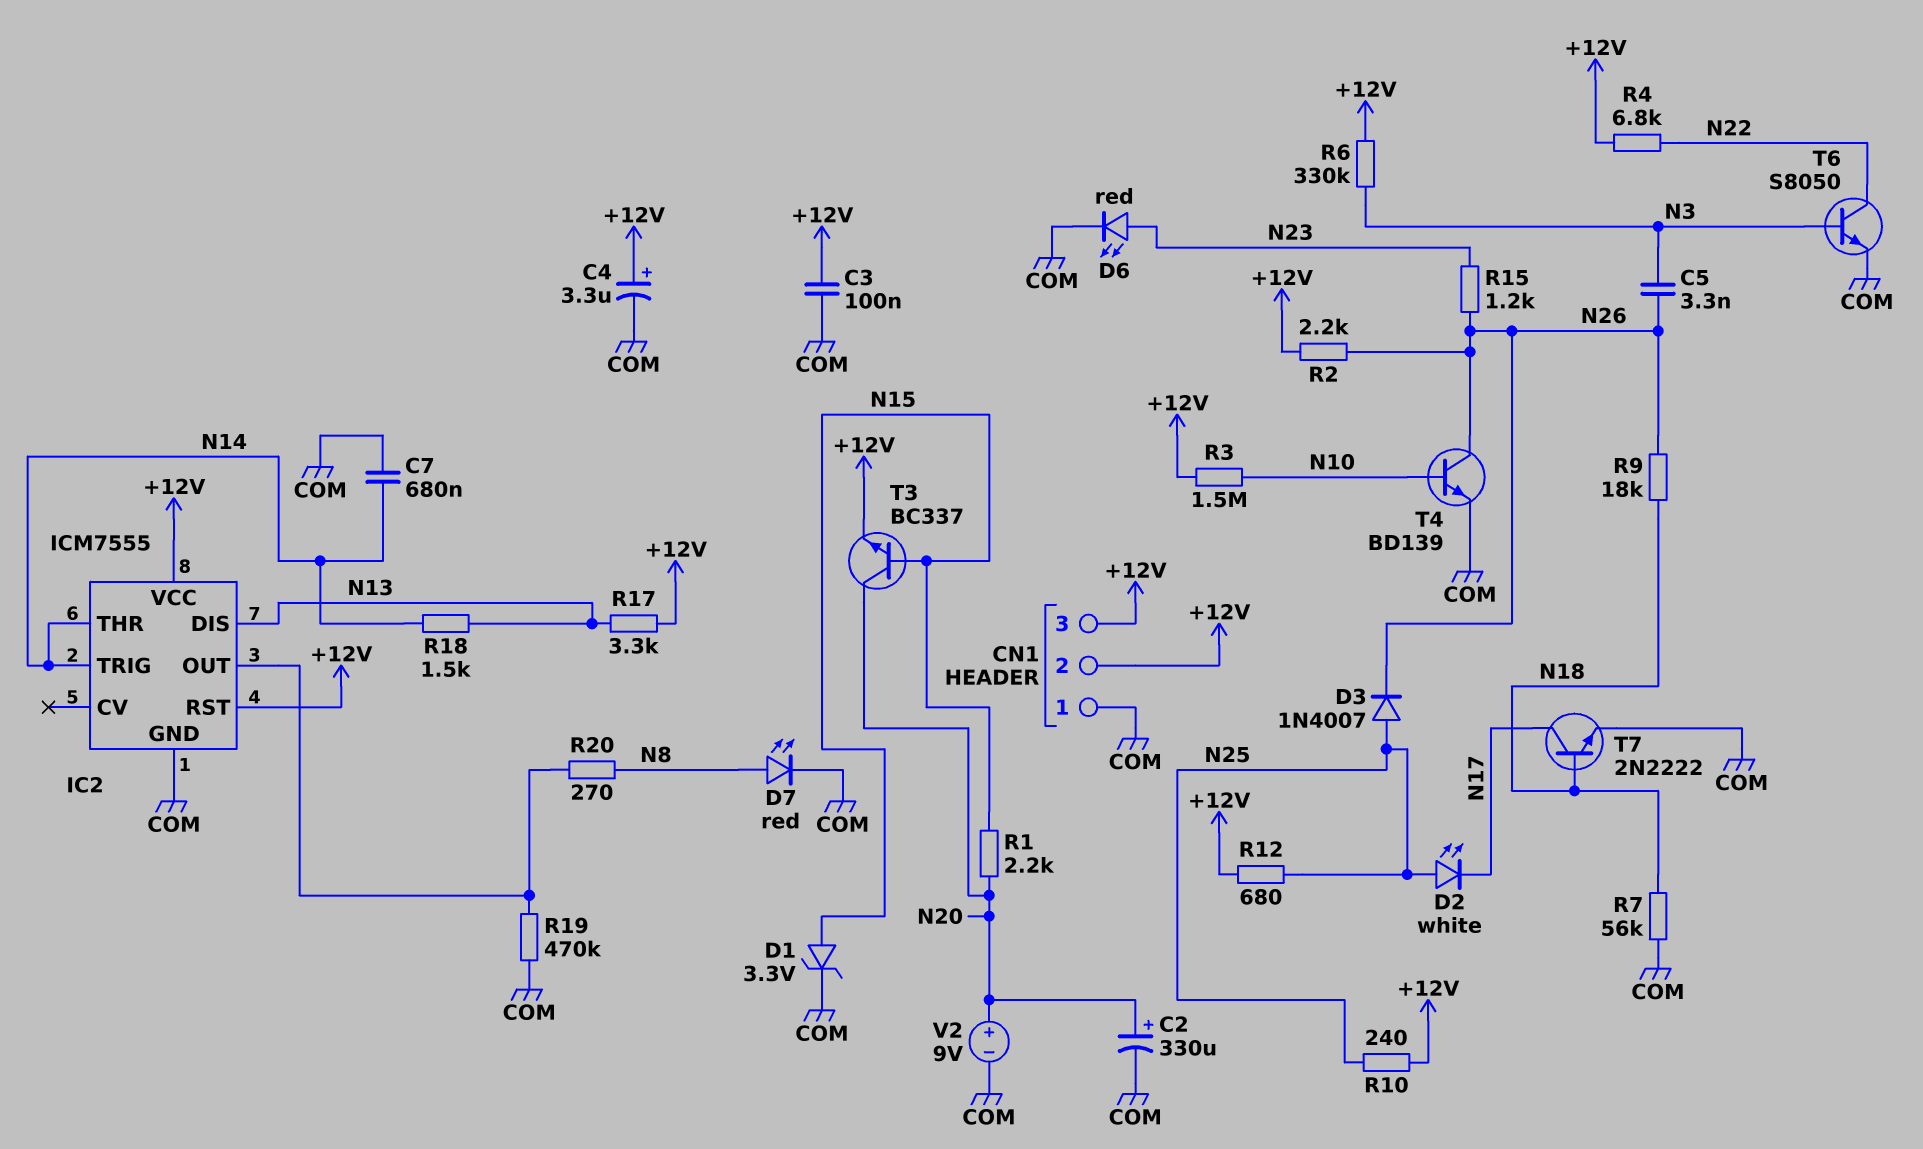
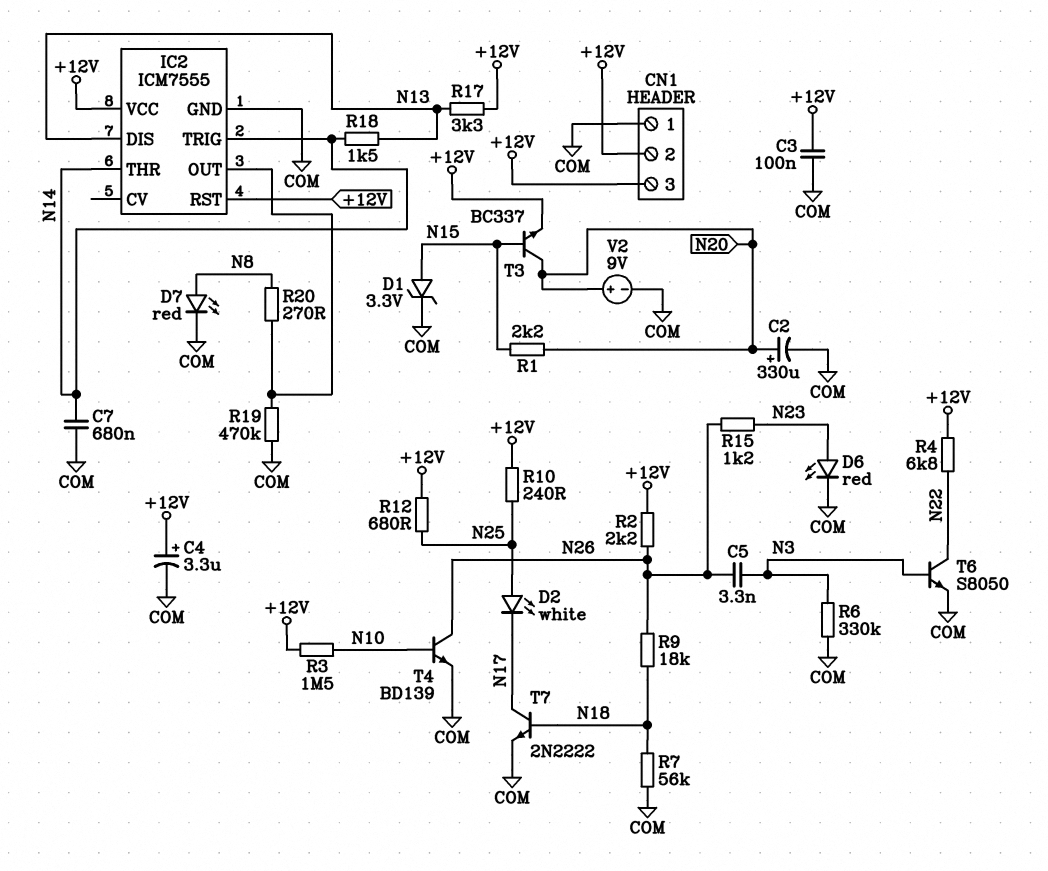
D3: diode 1N4007 (A N25, K N26) -> none
R6: 330k (+12V, N3) -> 330k (COM, N3)

